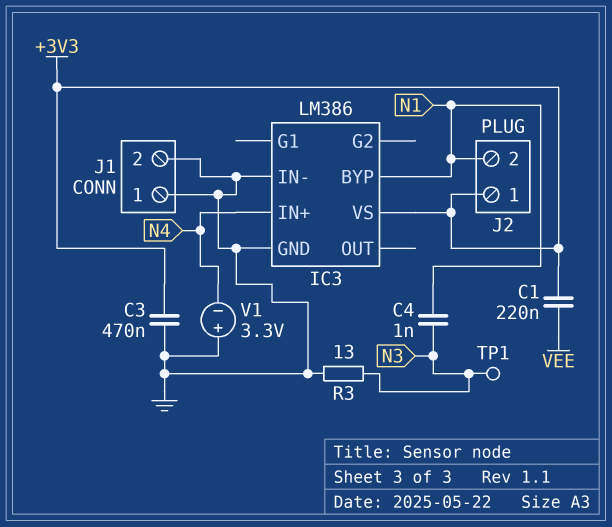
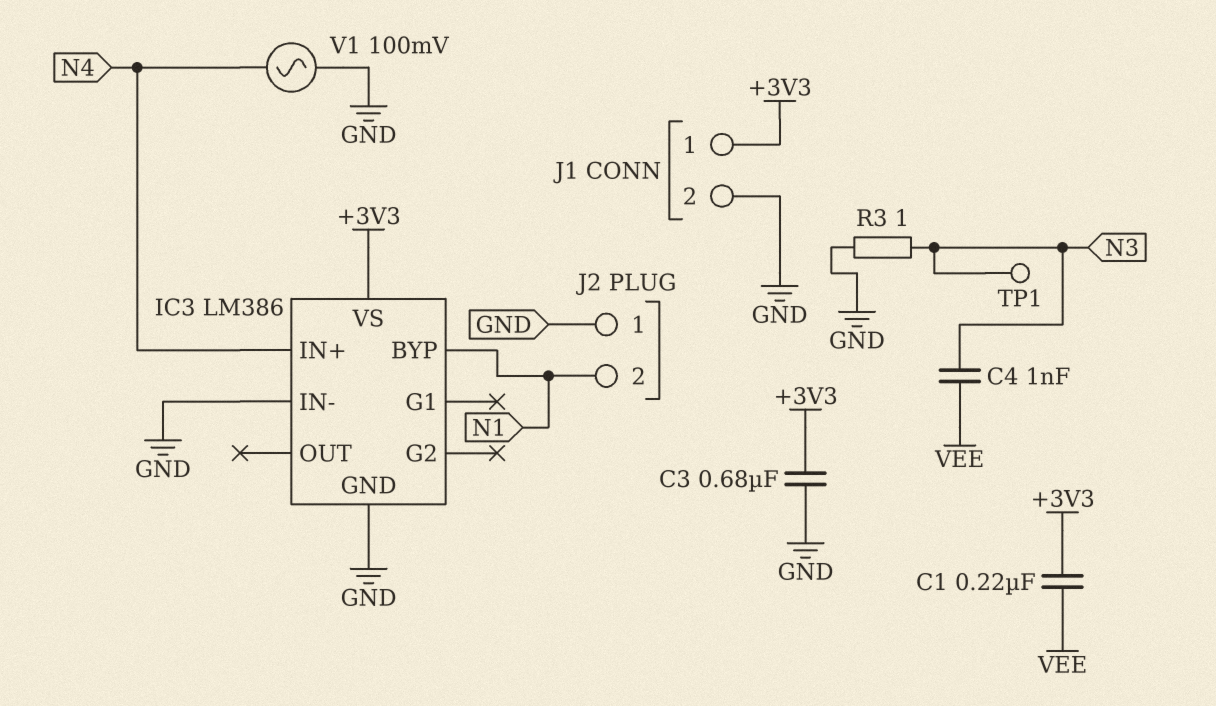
C3: 470nF (+3V3, GND) -> 680nF (+3V3, GND)
C4: 1nF (N1, N3) -> 1nF (N3, VEE)
J1 pin 1: GND -> +3V3
J2 pin 1: +3V3 -> GND
R3: 13 (GND, N3) -> 1 (GND, N3)
V1: 3.3V (plus GND, minus N4) -> AC 100mV (GND, N4)

